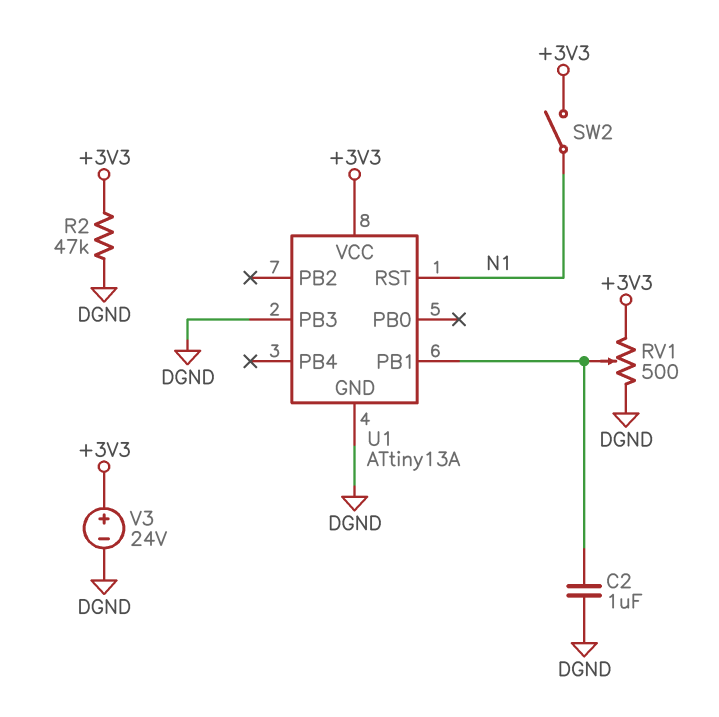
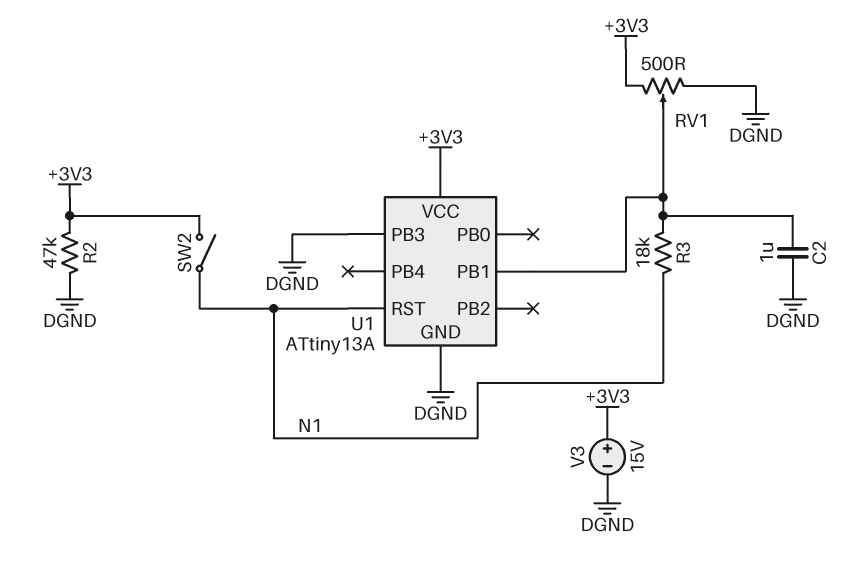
R3: none -> 18k (N1, U1/PB1)
V3: 24V (plus +3V3, minus DGND) -> 15V (plus +3V3, minus DGND)

